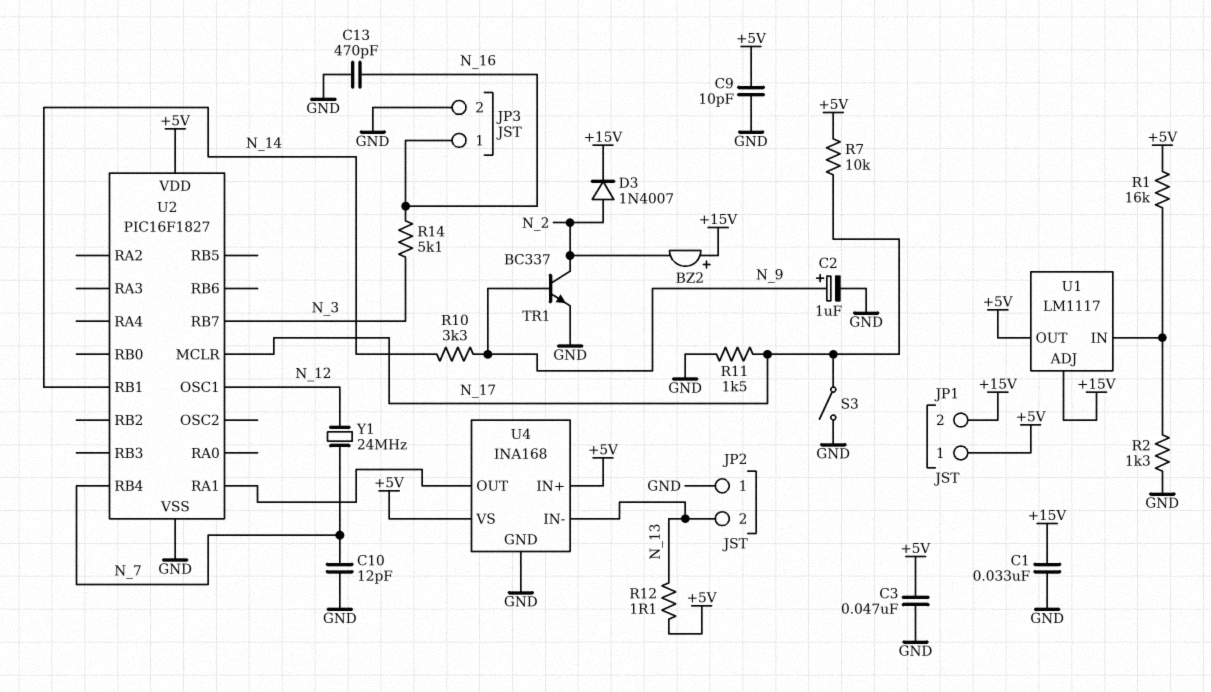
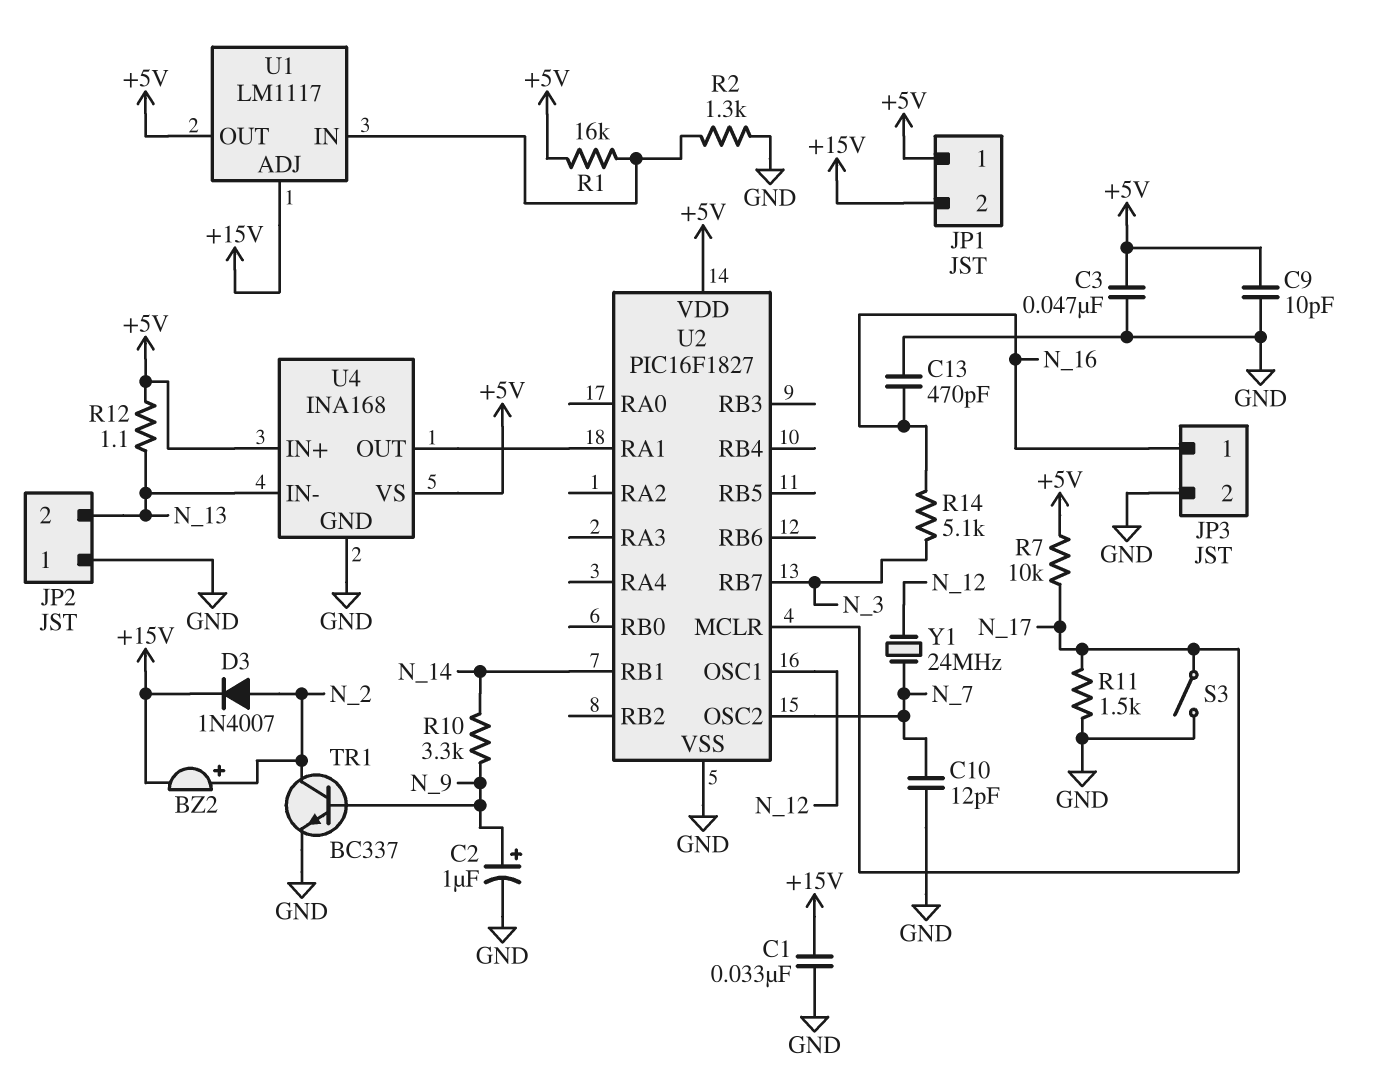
BZ2: buzzer (plus +15V, minus N_2) -> buzzer (plus N_2, minus +15V)
U2 pin OSC2: none -> N_7
U2 pin RB4: N_7 -> none

